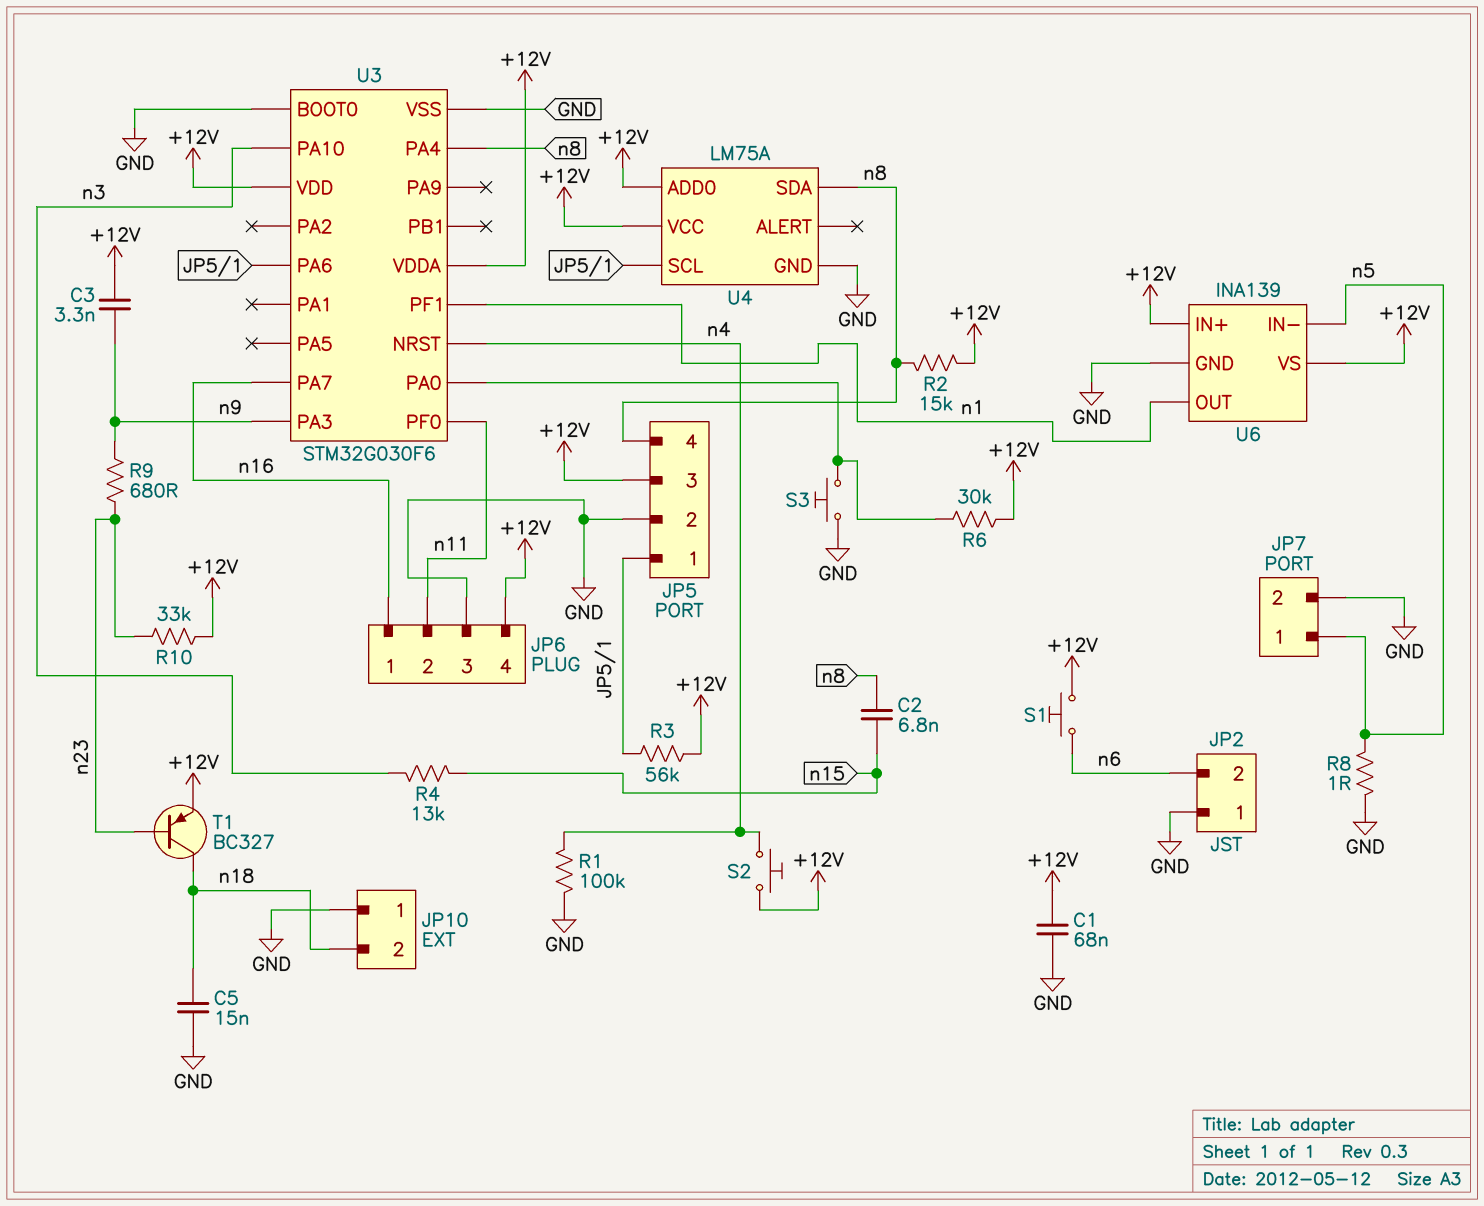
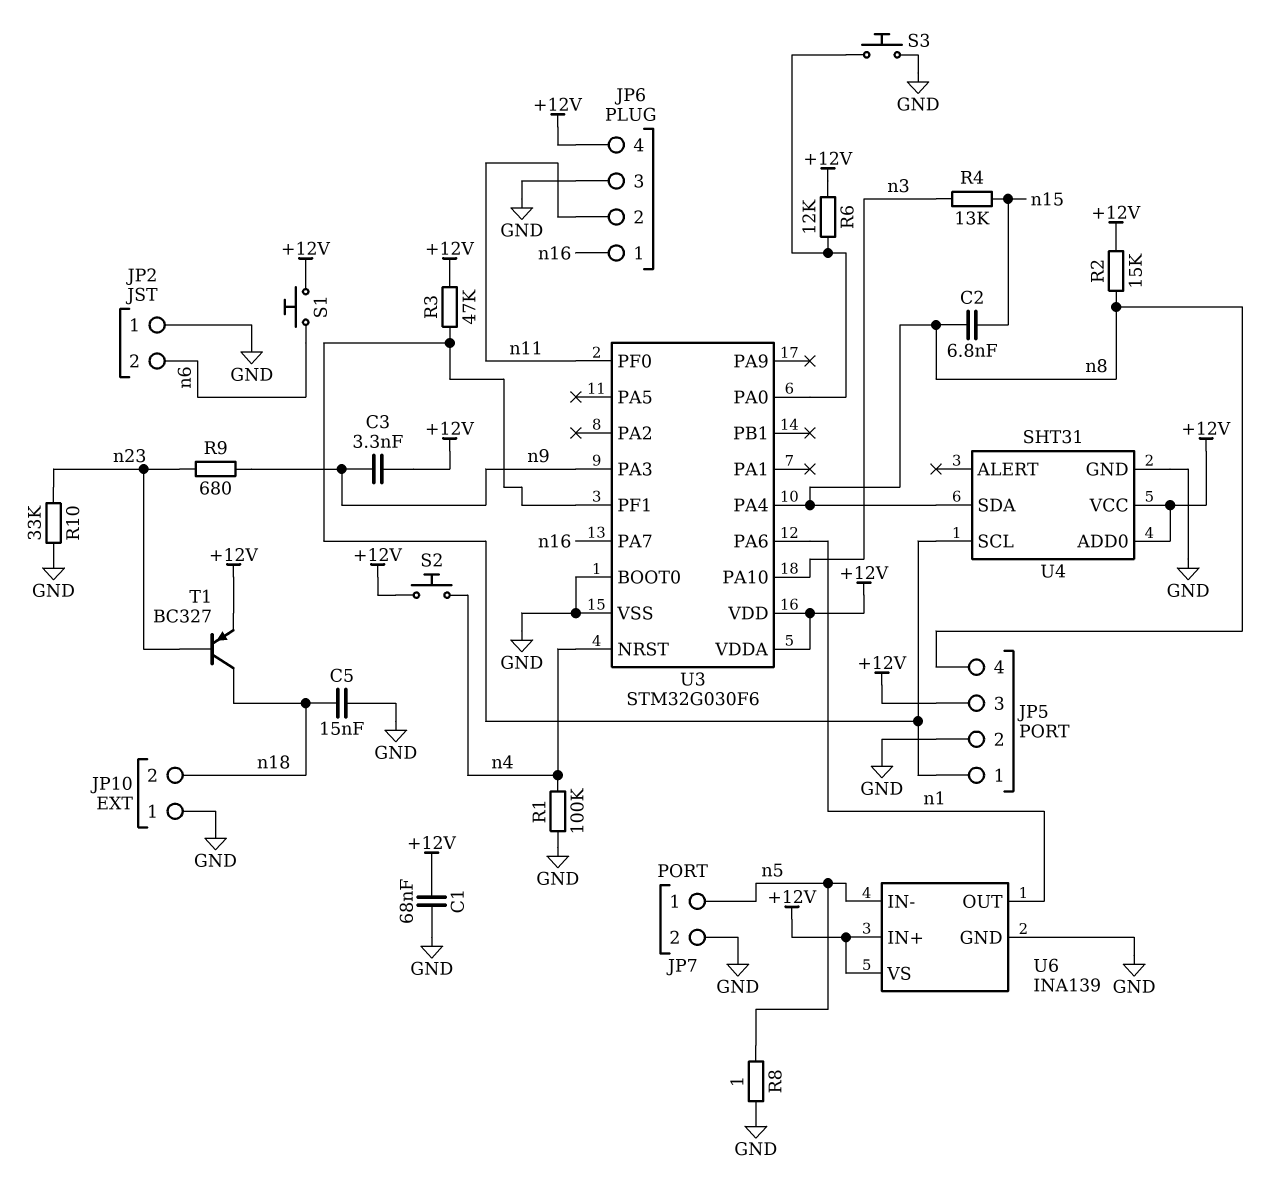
R3: 56k (+12V, JP5/1) -> 47k (+12V, JP5/1)
R6: 30k (+12V, U3/PA0) -> 12k (+12V, U3/PA0)
R10: 33k (+12V, n23) -> 33k (GND, n23)
U3 pin PA6: JP5/1 -> n1
U3 pin PF1: n1 -> JP5/1
U4: LM75A -> SHT31

